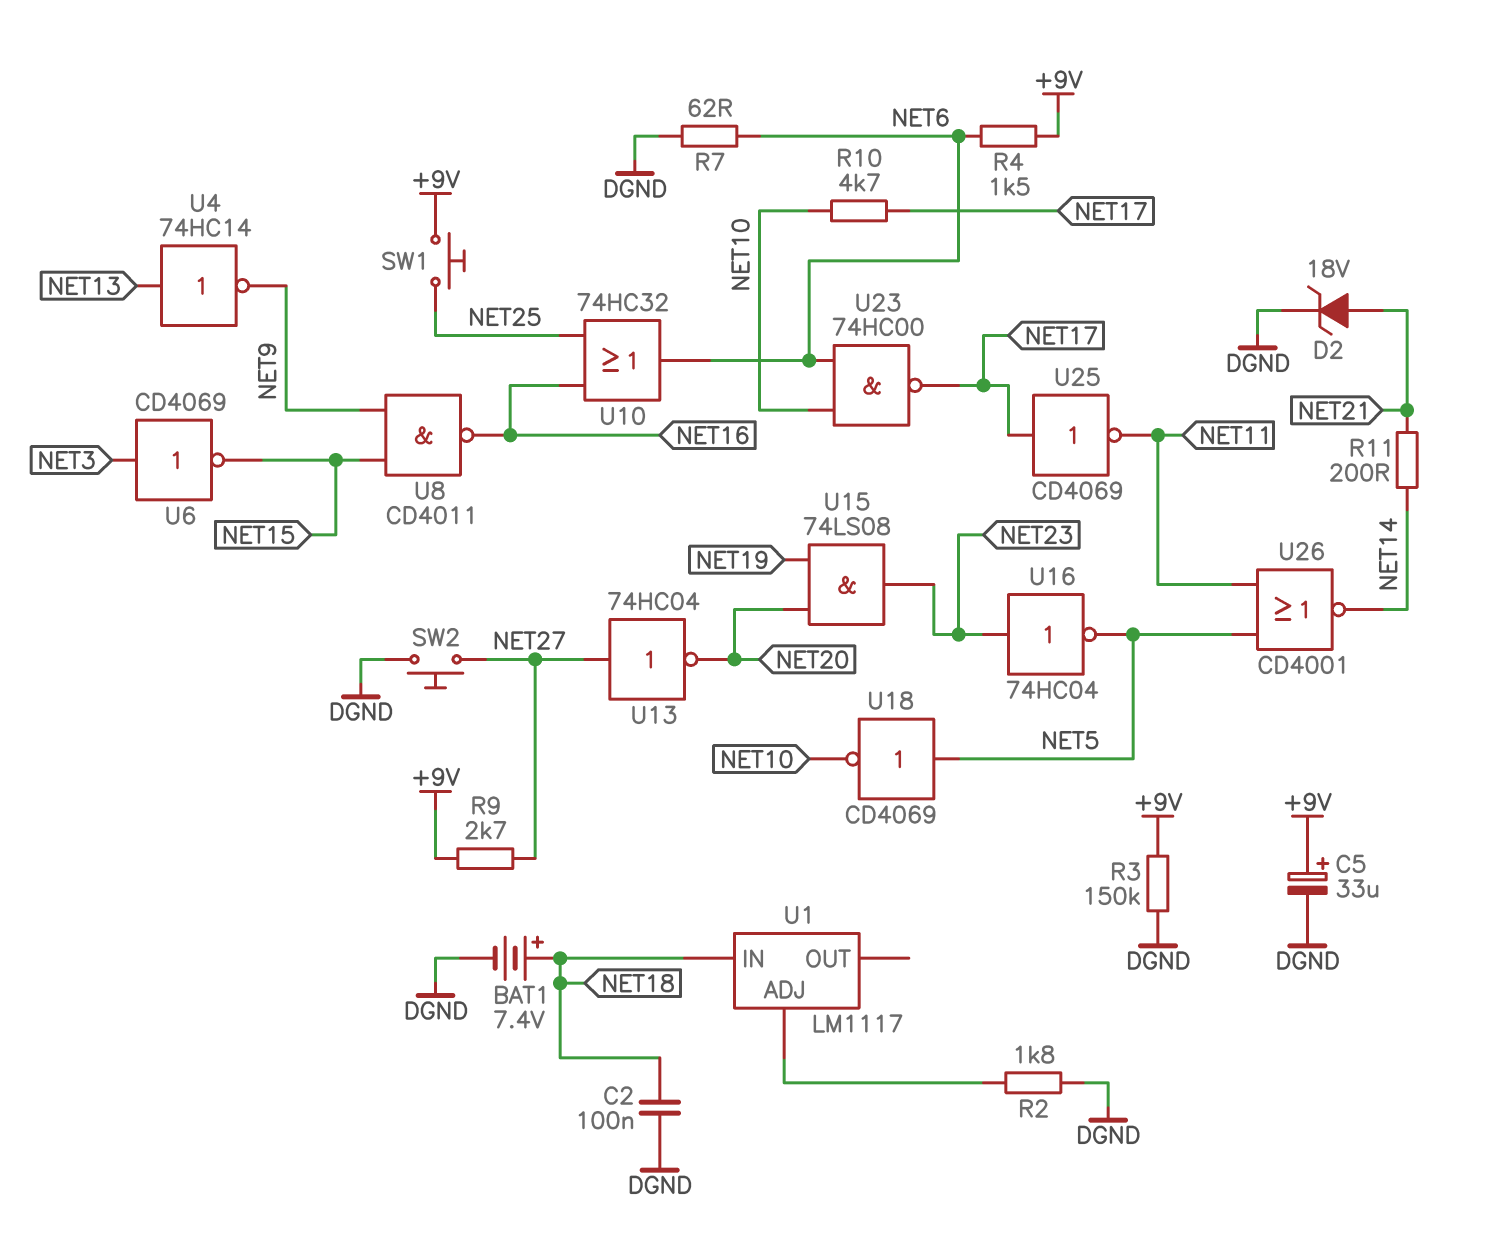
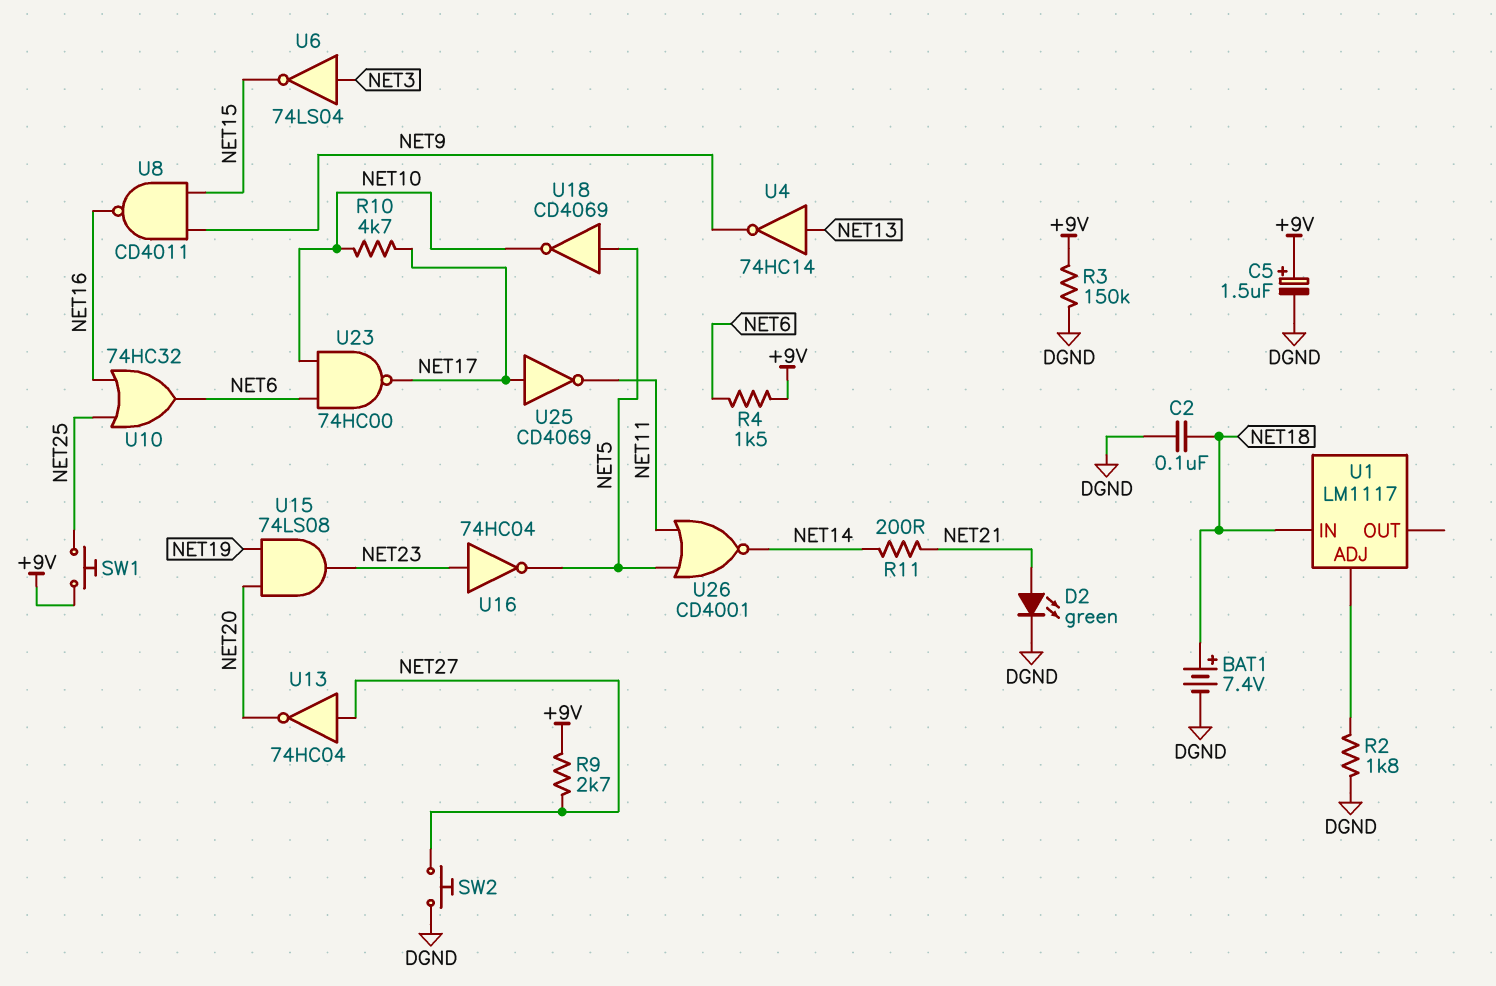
C5: 33uF (plus +9V, minus DGND) -> 1.5uF (plus +9V, minus DGND)
D2: zener 18V (A NET21, K DGND) -> LED green (A NET21, K DGND)
R7: 62 (DGND, NET6) -> none
U6: NOT CD4069 (in NET3, out NET15) -> NOT 74LS04 (in NET3, out NET15)

